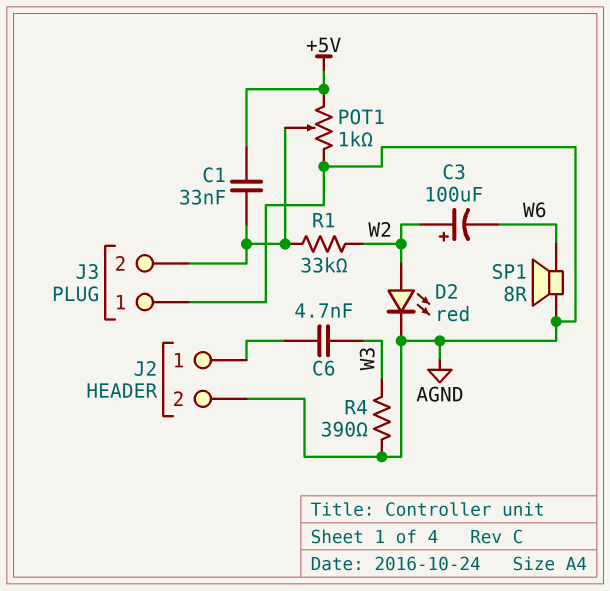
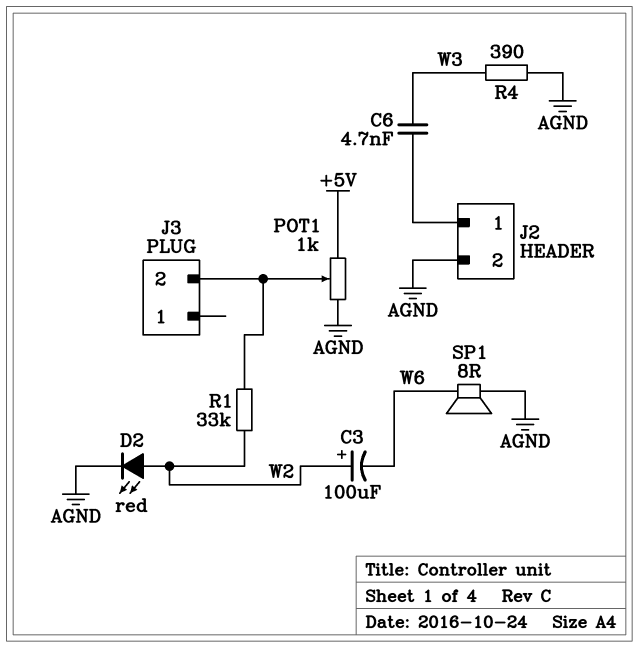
C1: 33nF (+5V, J3/2) -> none
J3 pin 1: AGND -> none

